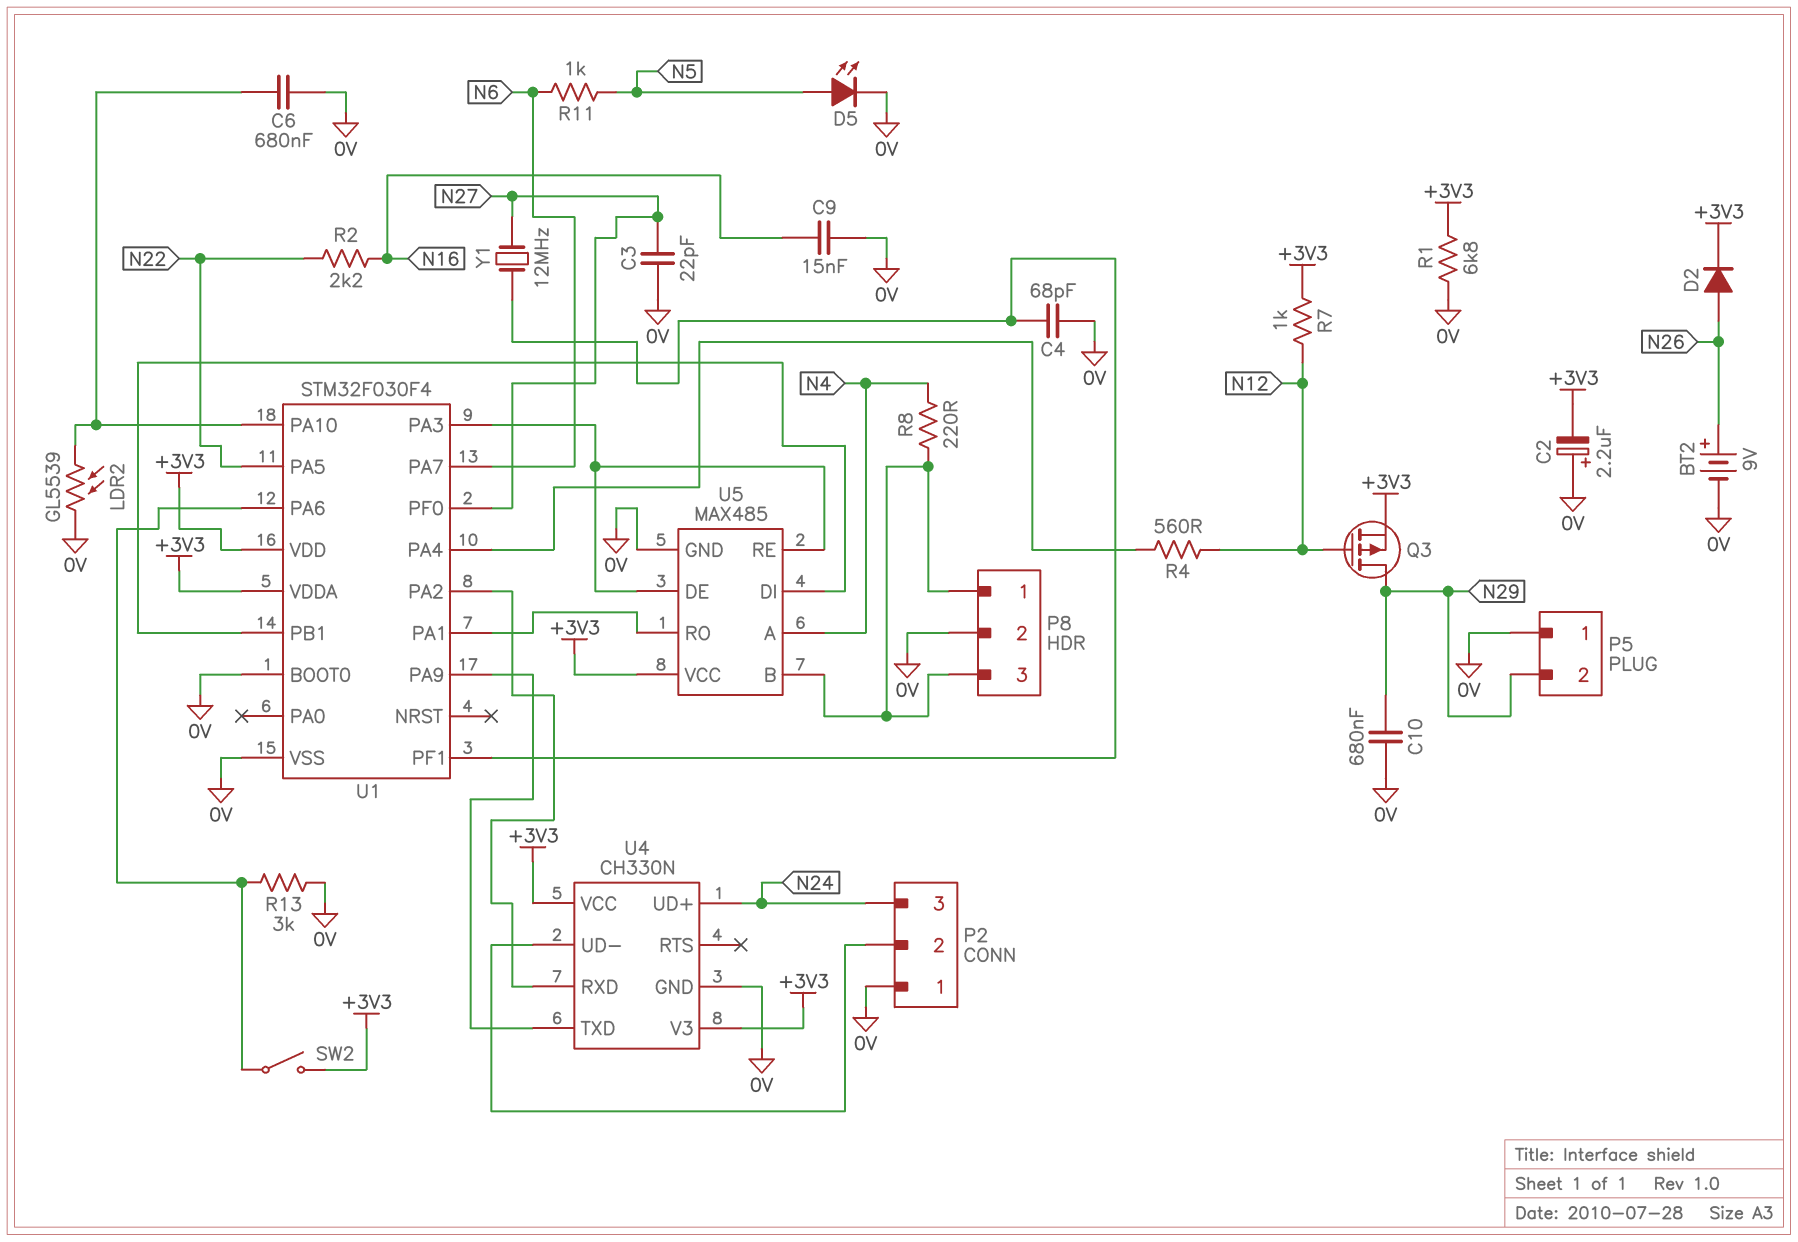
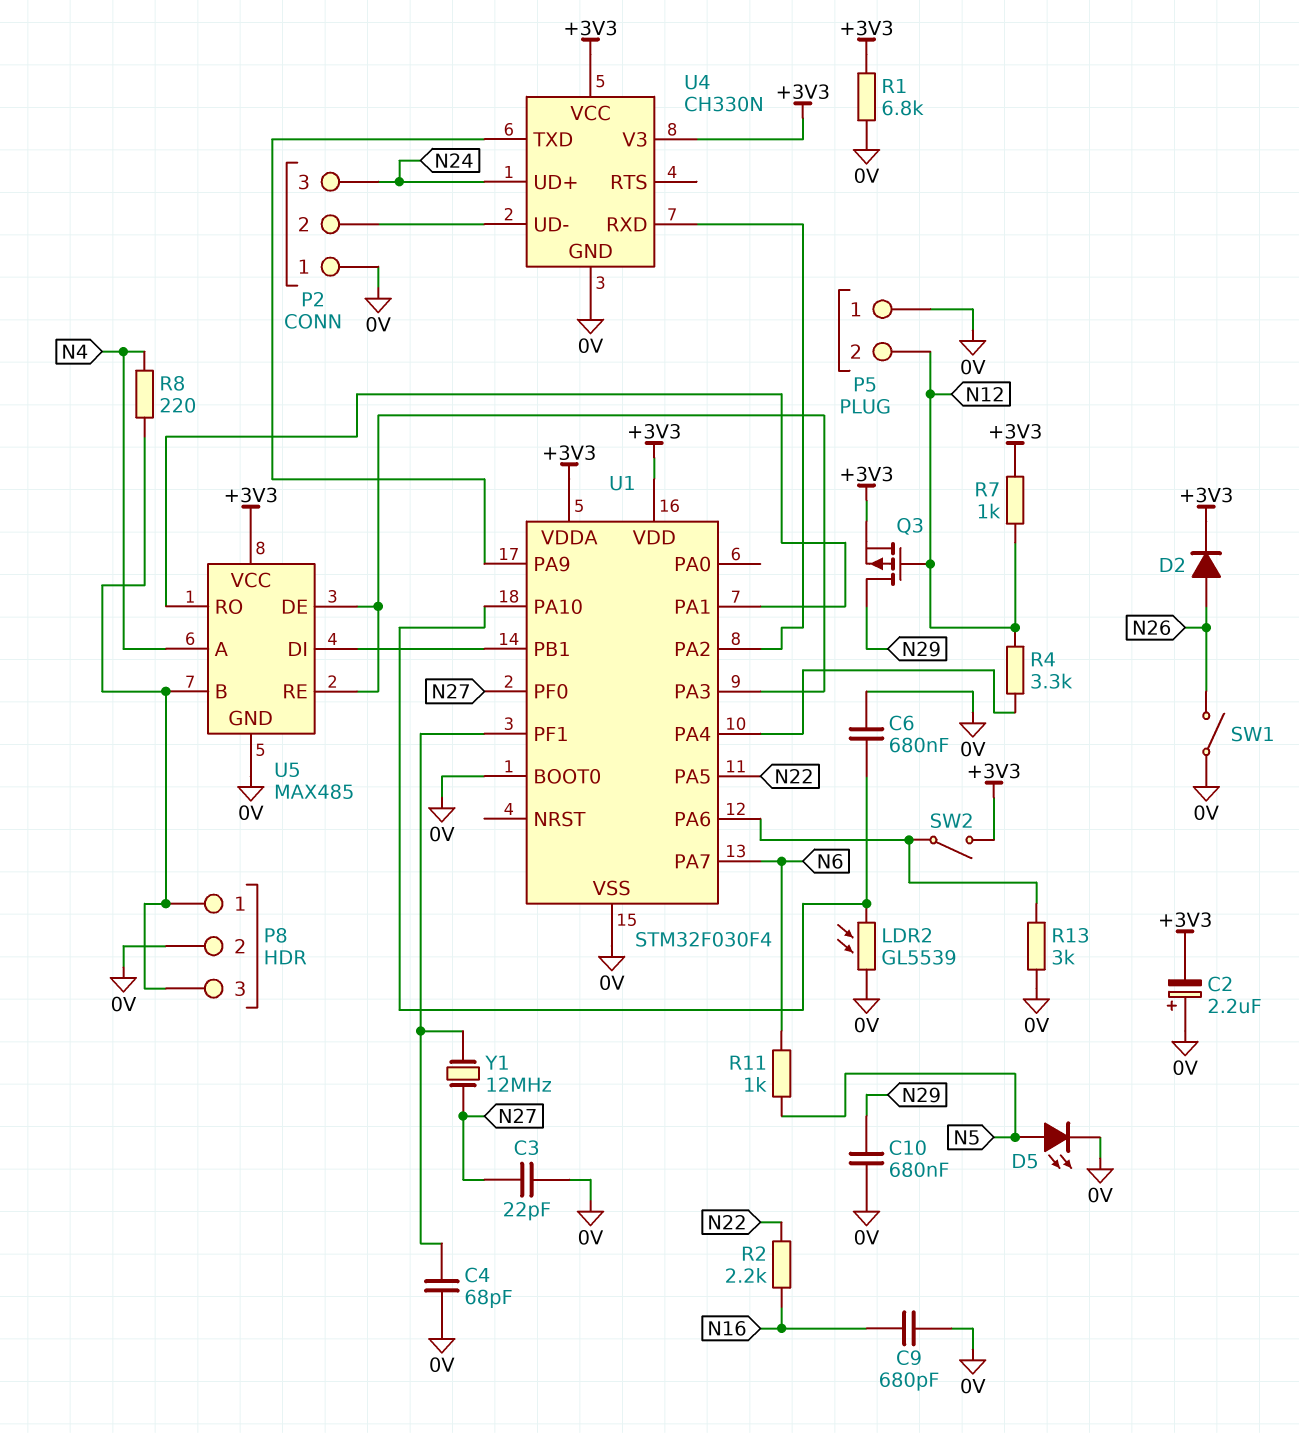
BT2: 9V (plus N26, minus 0V) -> none
C9: 15nF (0V, N16) -> 680pF (0V, N16)
P5 pin 2: N29 -> N12
R4: 560 (N12, U1/PA4) -> 3.3k (N12, U1/PA4)
SW1: none -> switch (0V, N26)

